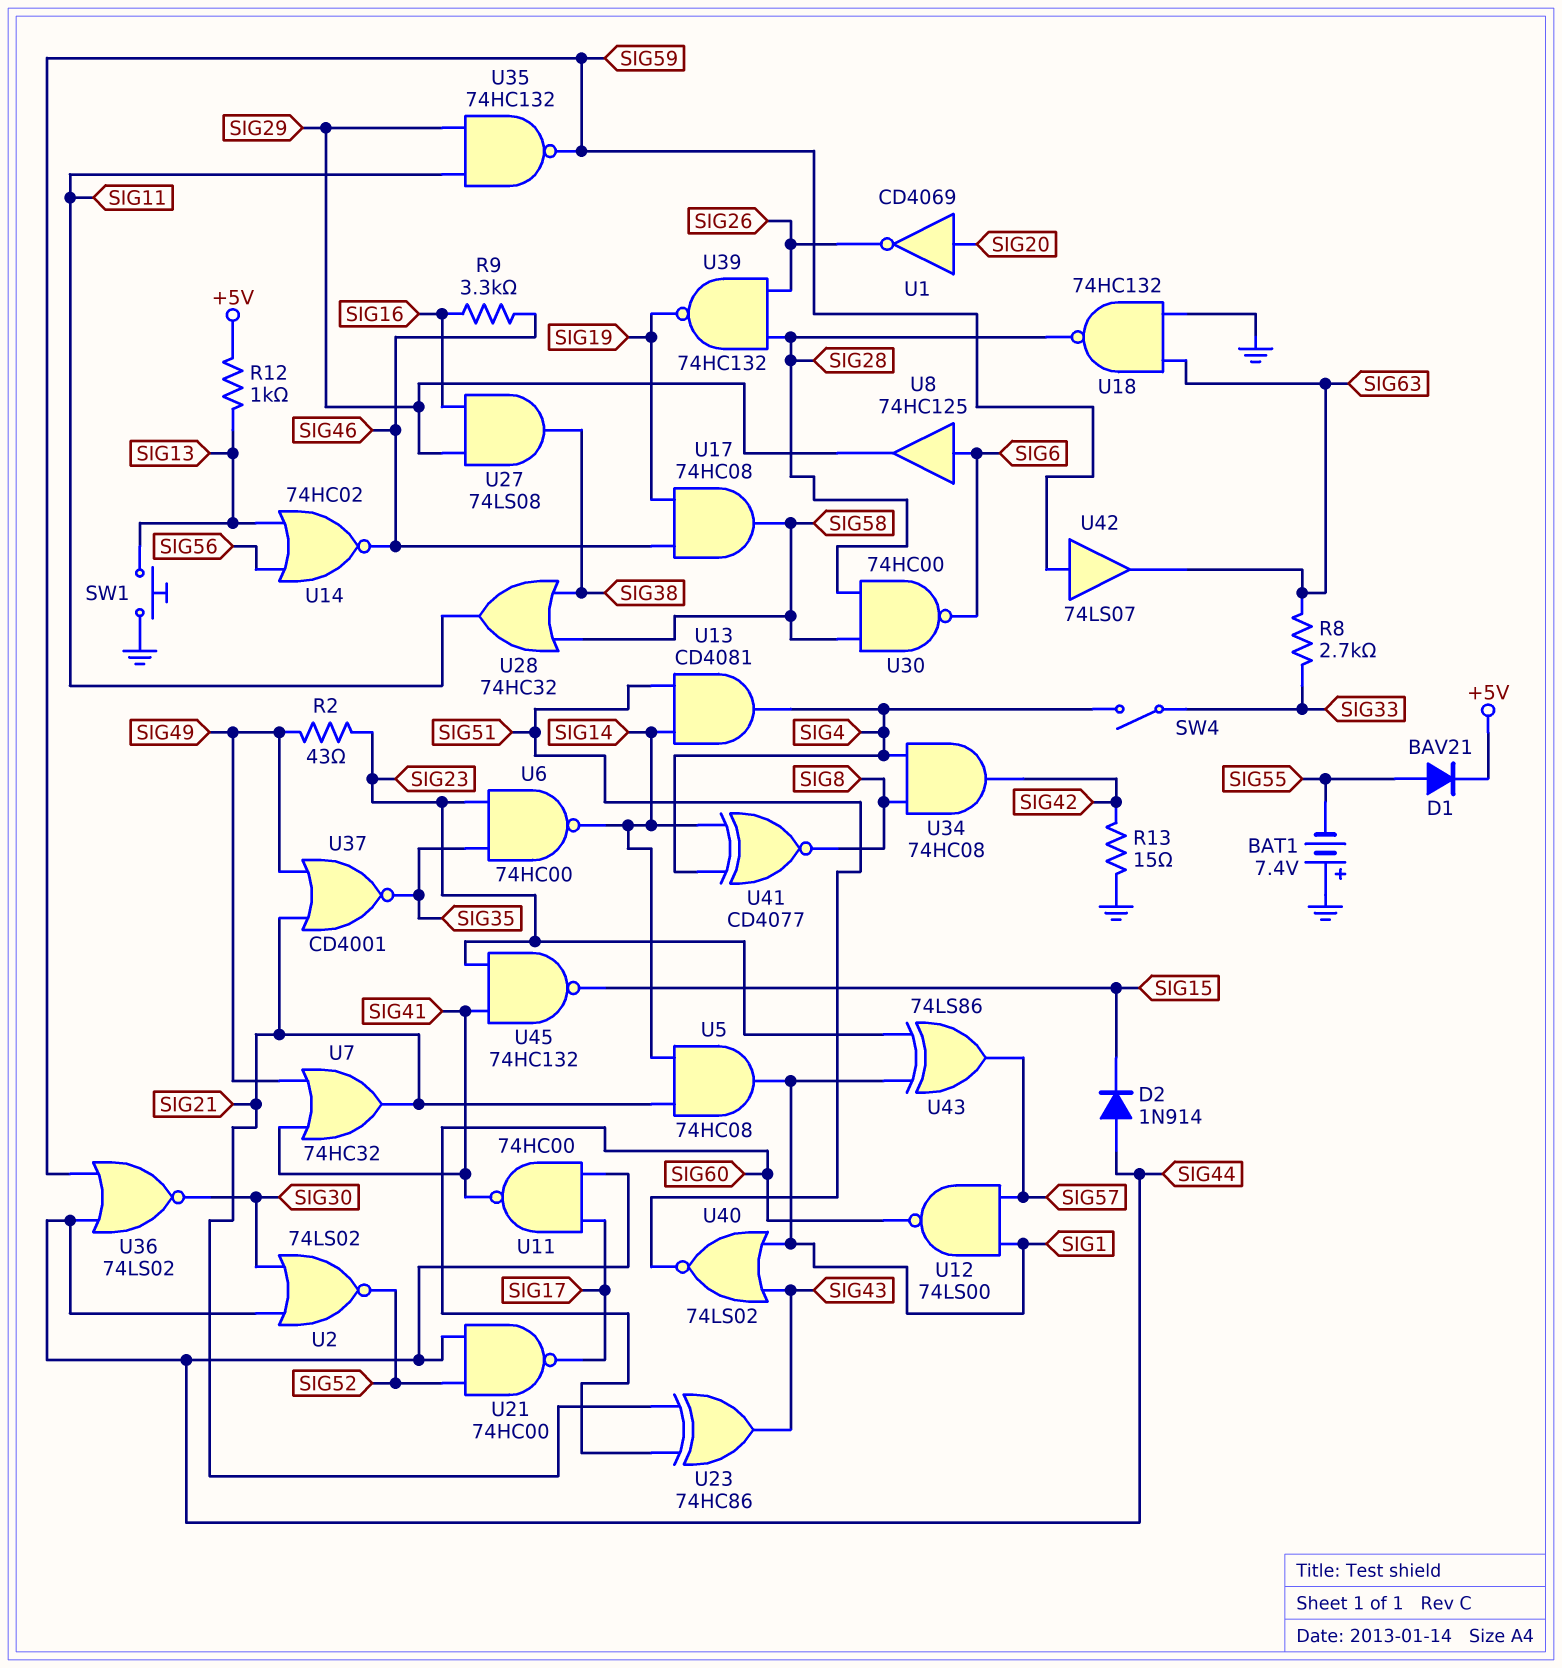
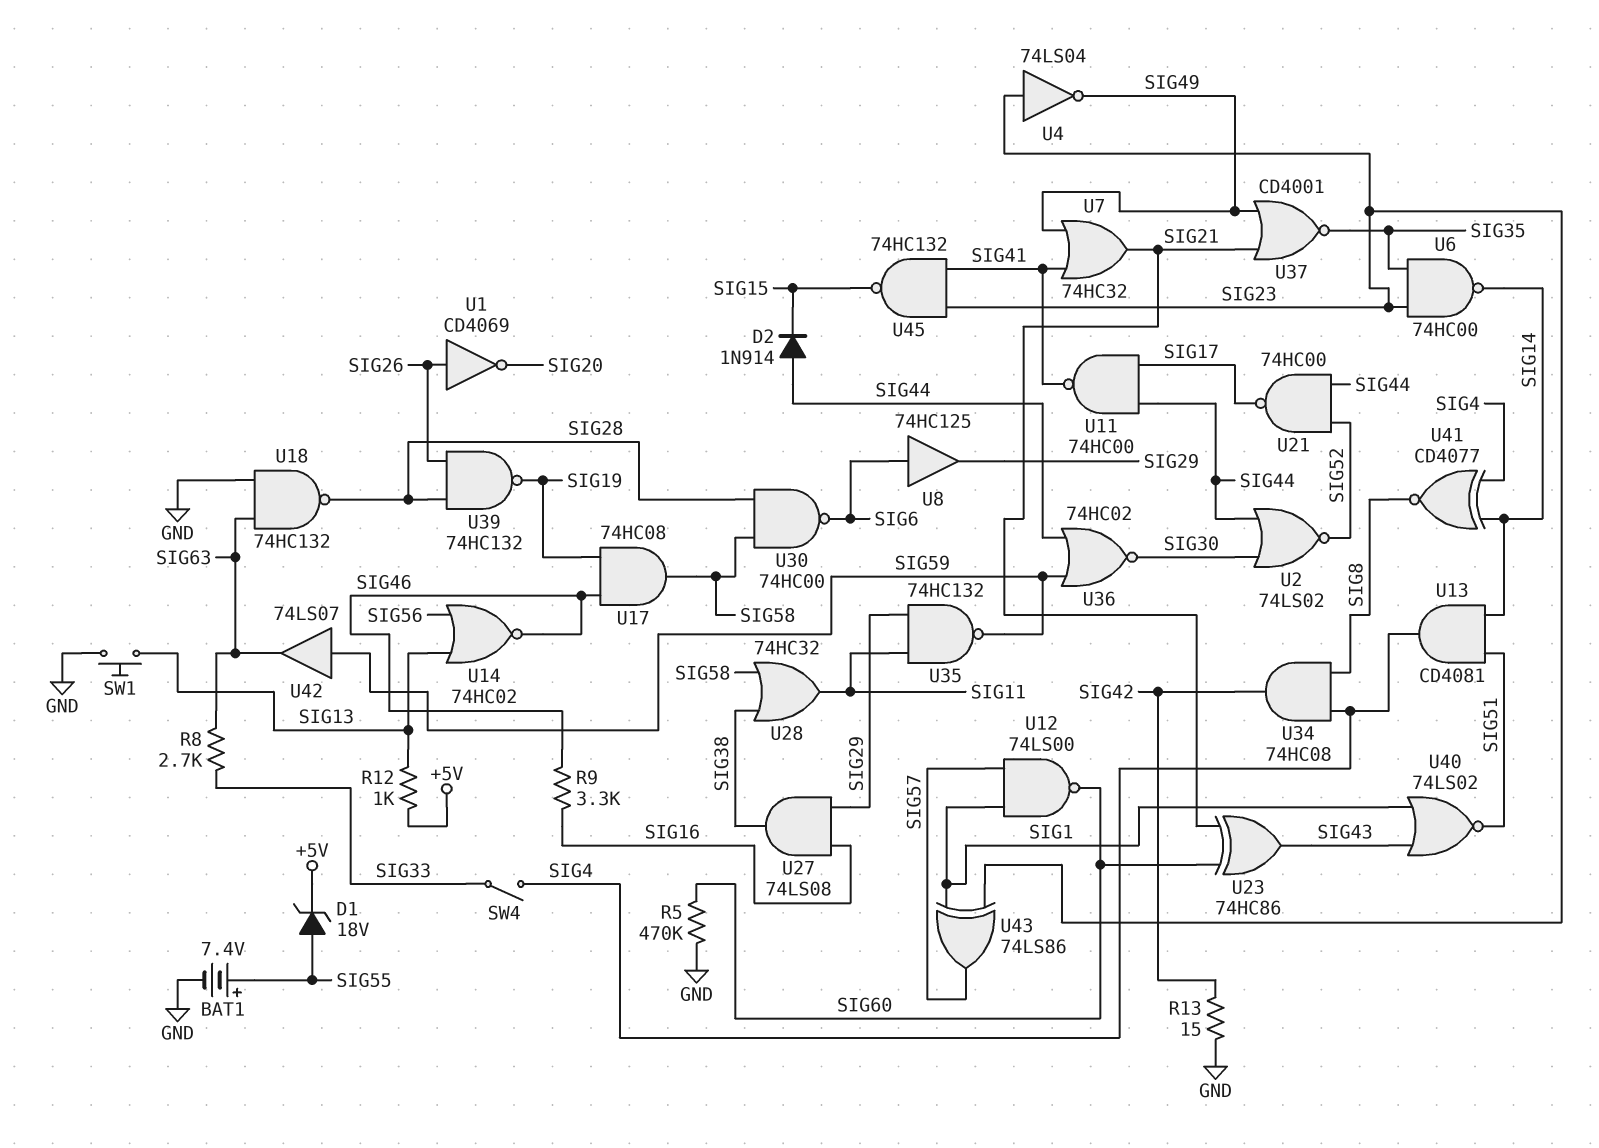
BAT1: 7.4V (plus GND, minus SIG55) -> 7.4V (plus SIG55, minus GND)
D1: diode BAV21 (A SIG55, K +5V) -> zener 18V (A SIG55, K +5V)
R2: 43 (SIG23, SIG49) -> none
R5: none -> 470k (GND, SIG60)
U1: NOT CD4069 (in SIG20, out SIG26) -> NOT CD4069 (in SIG26, out SIG20)
U4: none -> NOT 74LS04 (in SIG23, out SIG49)
U5: AND 74HC08 (in SIG14, in SIG21, out SIG1) -> none
U36: NOR 74LS02 (in SIG44, in SIG59, out SIG30) -> NOR 74HC02 (in SIG44, in SIG59, out SIG30)

